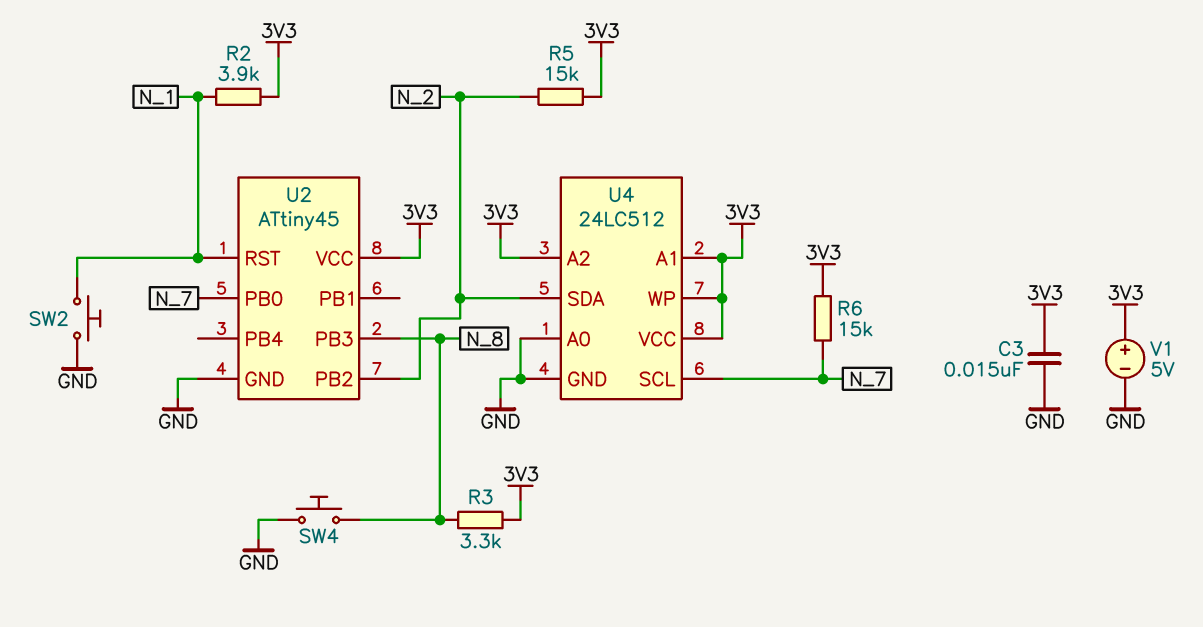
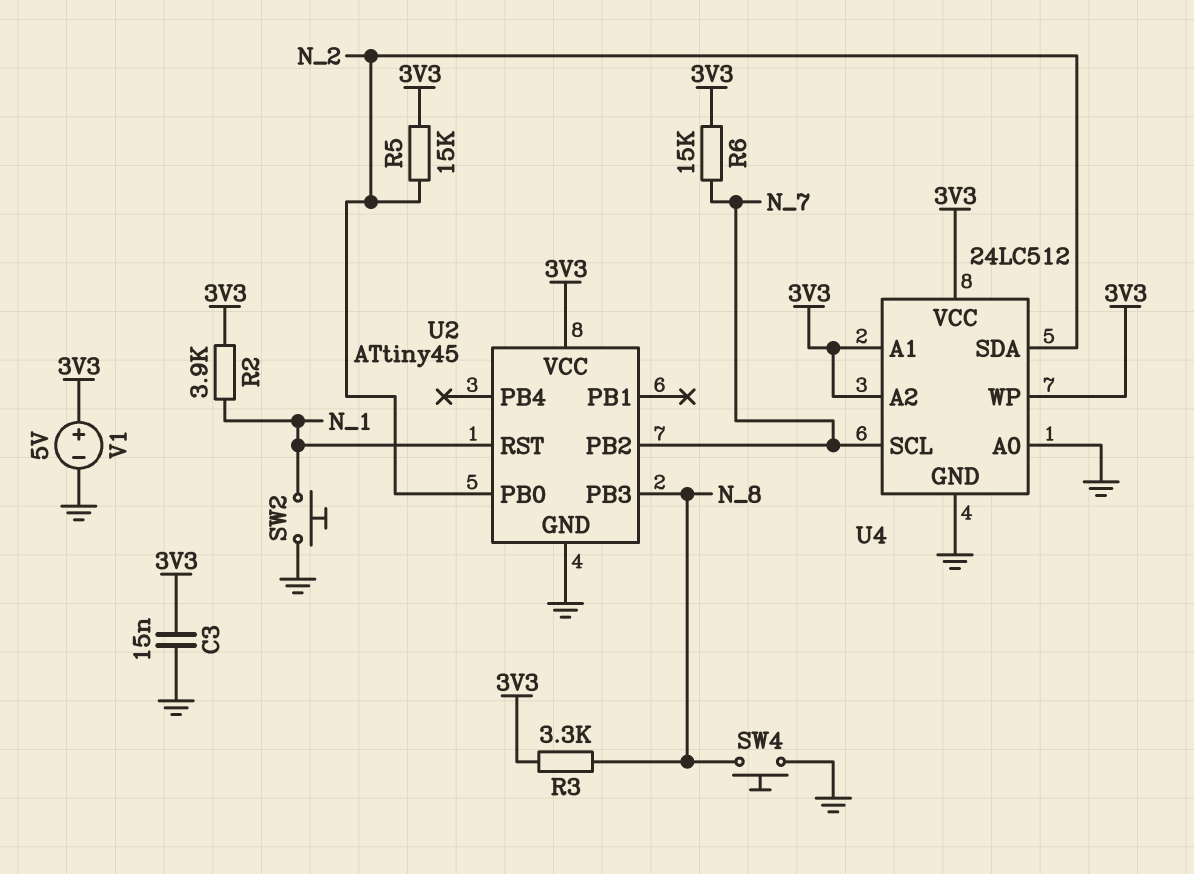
U2 pin PB0: N_7 -> N_2
U2 pin PB2: N_2 -> N_7

